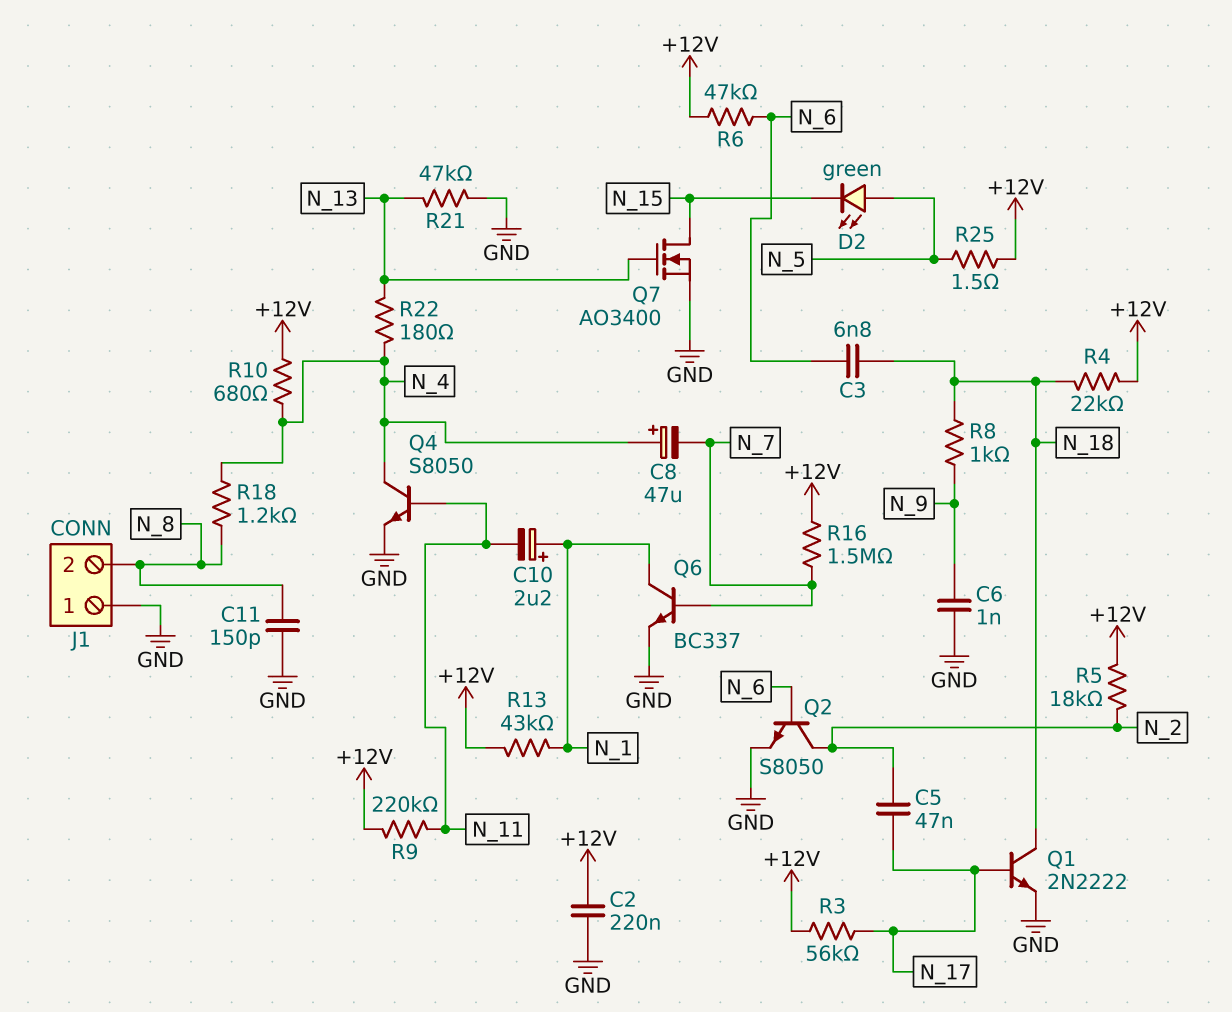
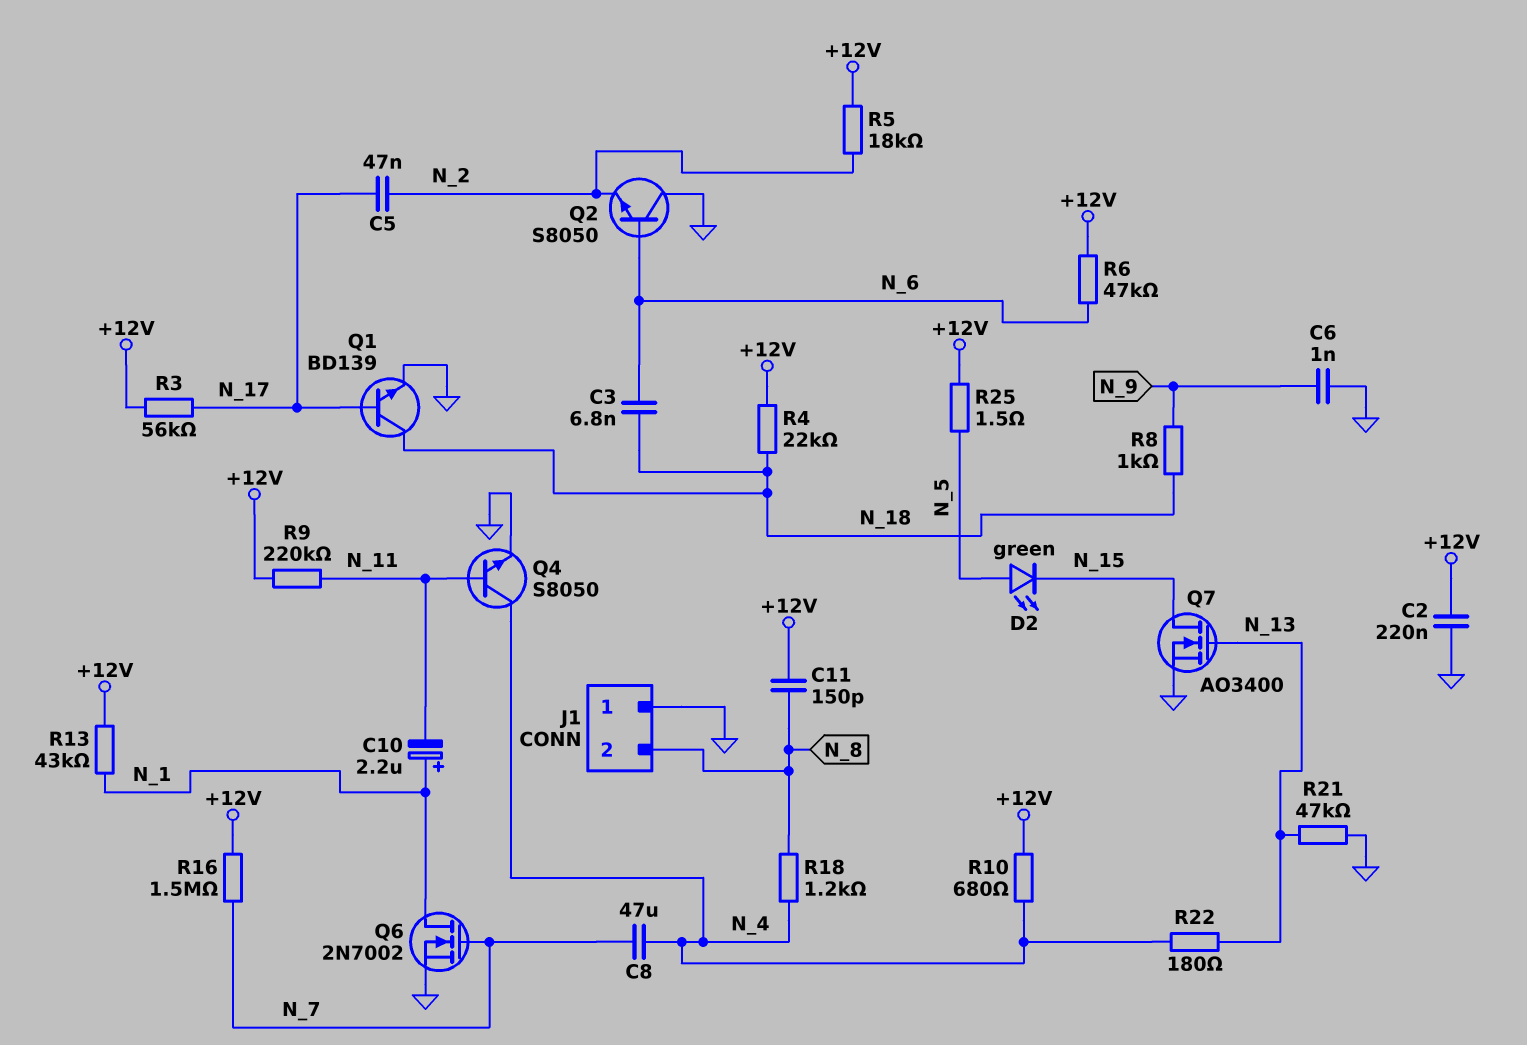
C8: 47uF (plus N_4, minus N_7) -> 47uF (N_4, N_7)
C11: 150pF (GND, N_8) -> 150pF (+12V, N_8)
Q1: NPN 2N2222 (B N_17, C N_18, E GND) -> NPN BD139 (B N_17, C N_18, E GND)
Q2: NPN S8050 (B N_6, C N_2, E GND) -> NPN S8050 (B N_6, C GND, E N_2)
Q6: NPN BC337 (B N_7, C N_1, E GND) -> NMOS 2N7002 (G N_7, D N_1, S GND)

